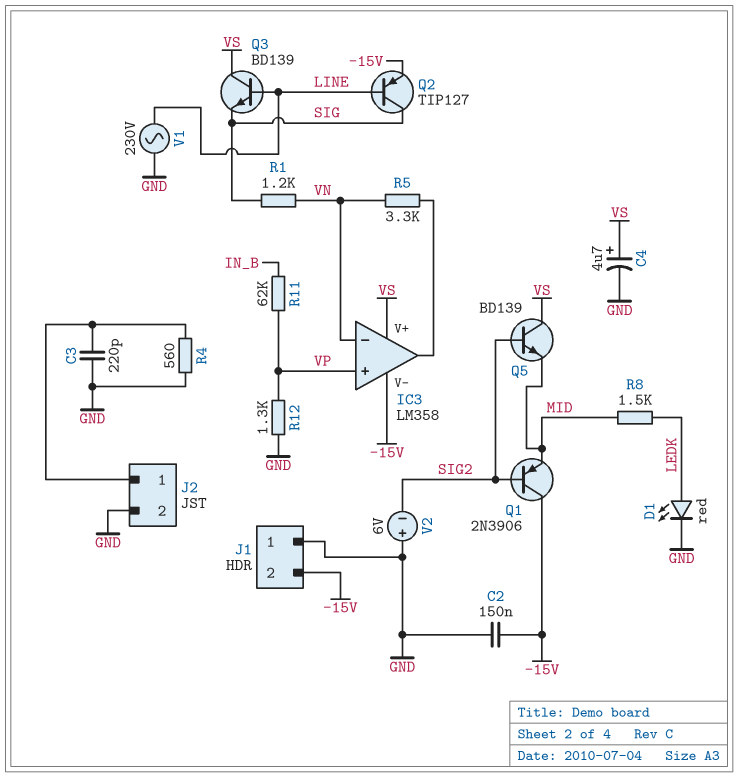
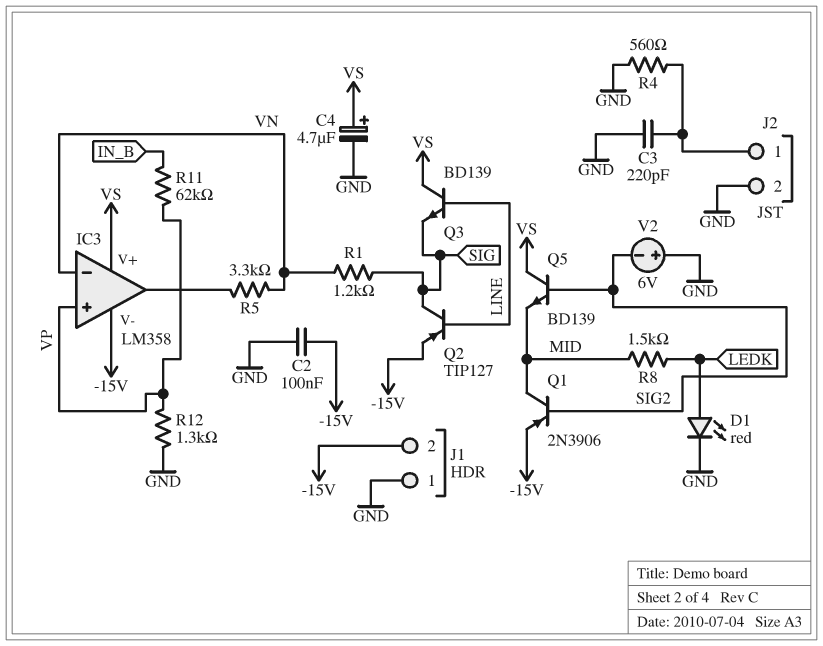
C2: 150nF (-15V, GND) -> 100nF (-15V, GND)
Q1: PNP 2N3906 (B SIG2, C -15V, E MID) -> PNP 2N3906 (B SIG2, C MID, E -15V)
V1: AC 230V (GND, LINE) -> none

